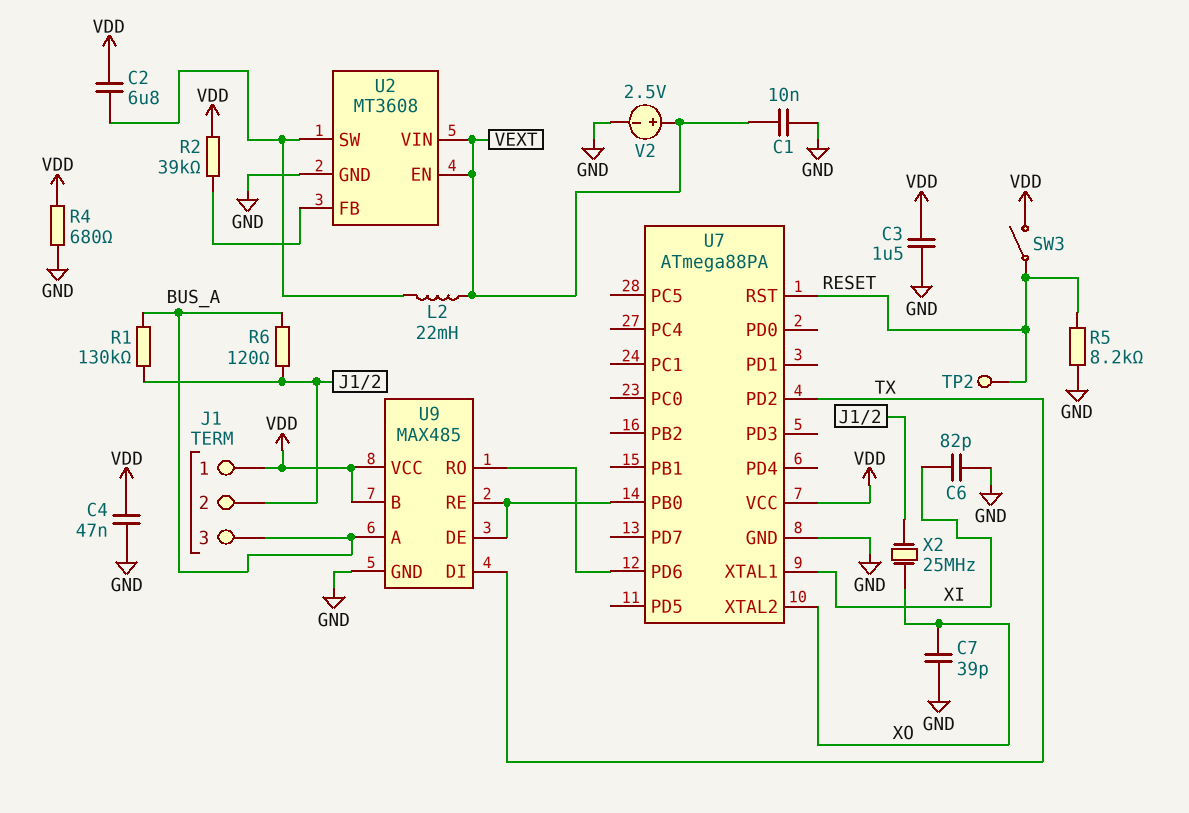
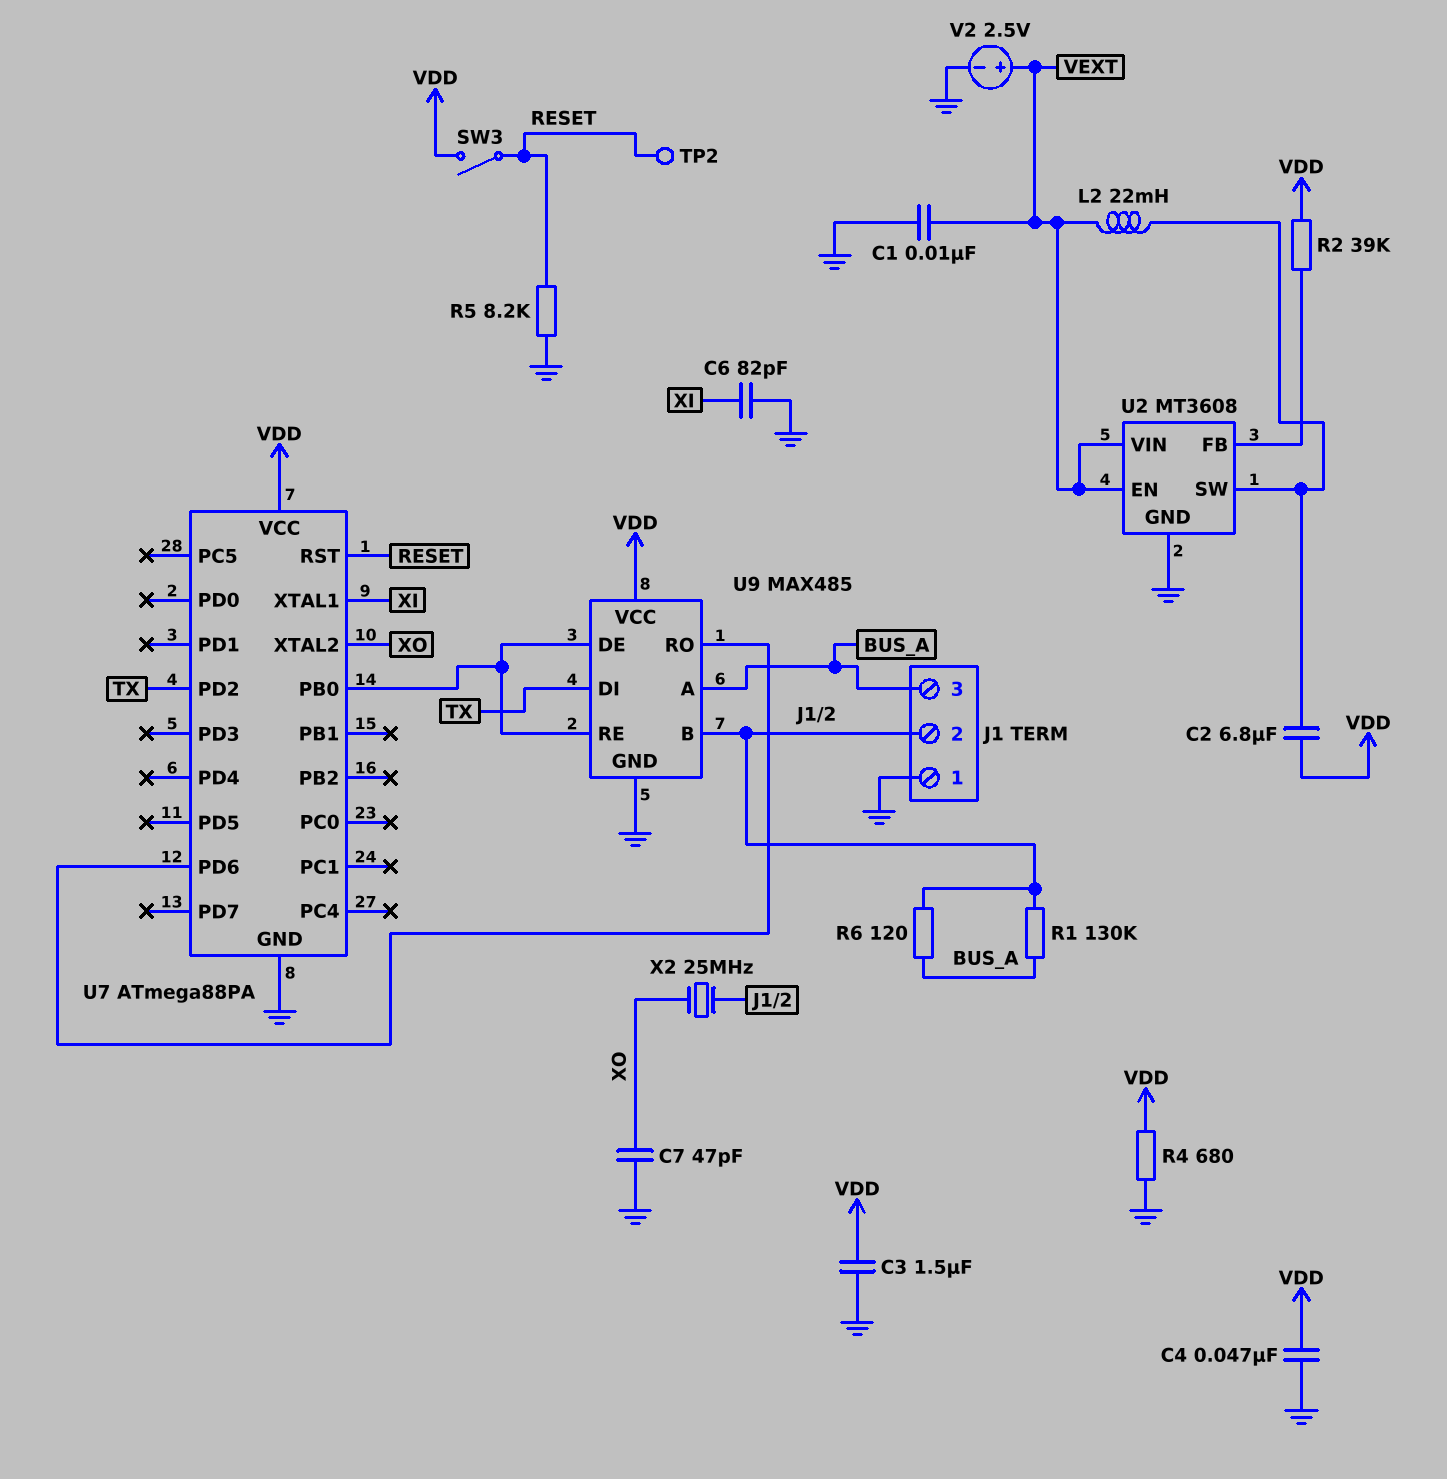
C7: 39pF (GND, XO) -> 47pF (GND, XO)
J1 pin 1: VDD -> GND
U9 pin B: VDD -> J1/2

